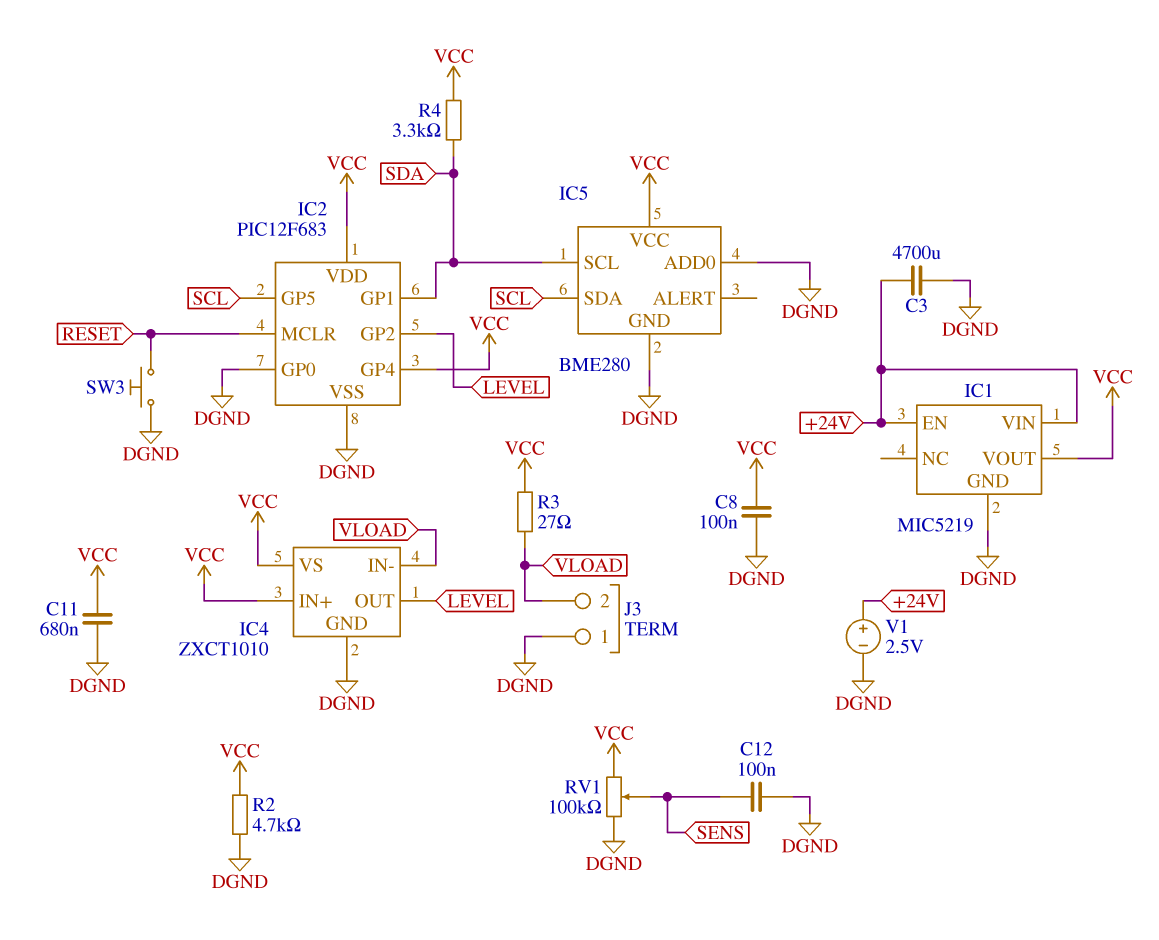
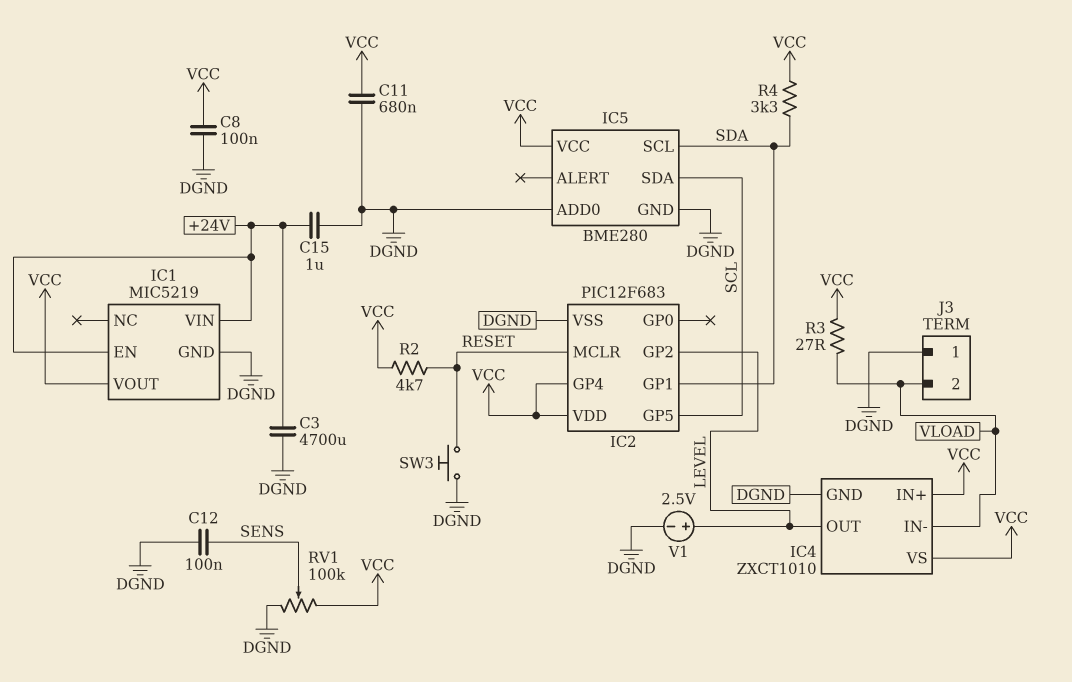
C15: none -> 1uF (+24V, DGND)
IC2 pin GP0: DGND -> none
R2: 4.7k (DGND, VCC) -> 4.7k (RESET, VCC)
V1: 2.5V (plus +24V, minus DGND) -> 2.5V (plus LEVEL, minus DGND)

